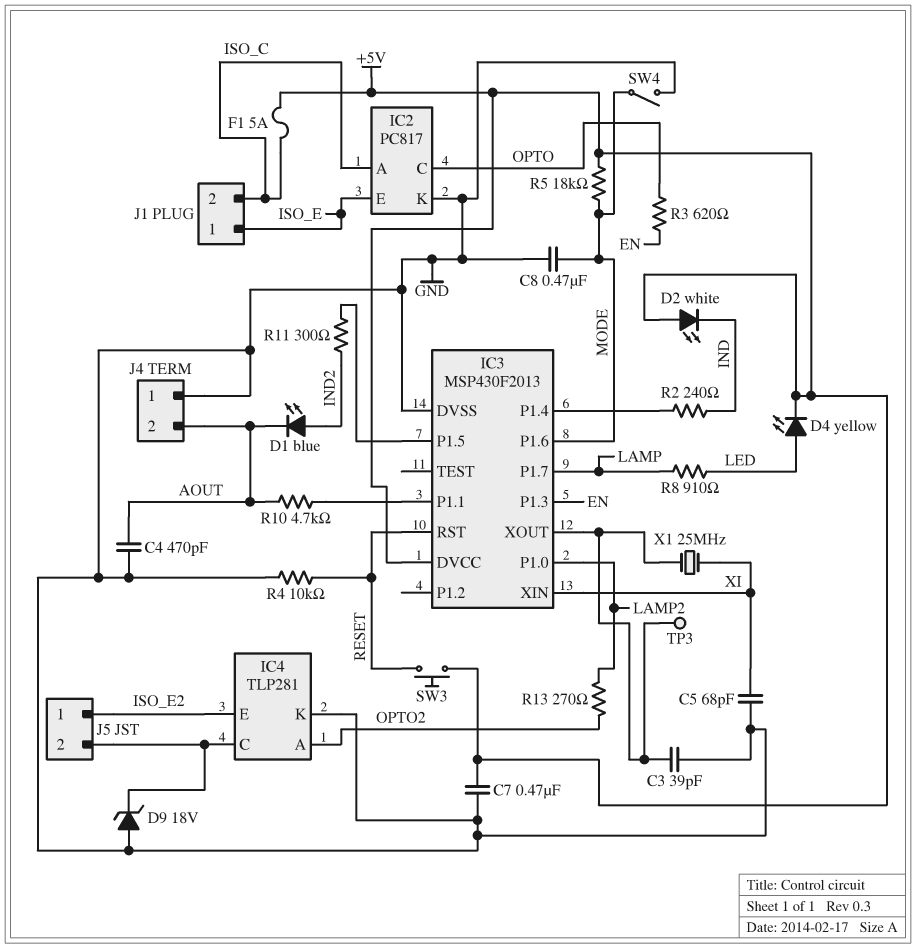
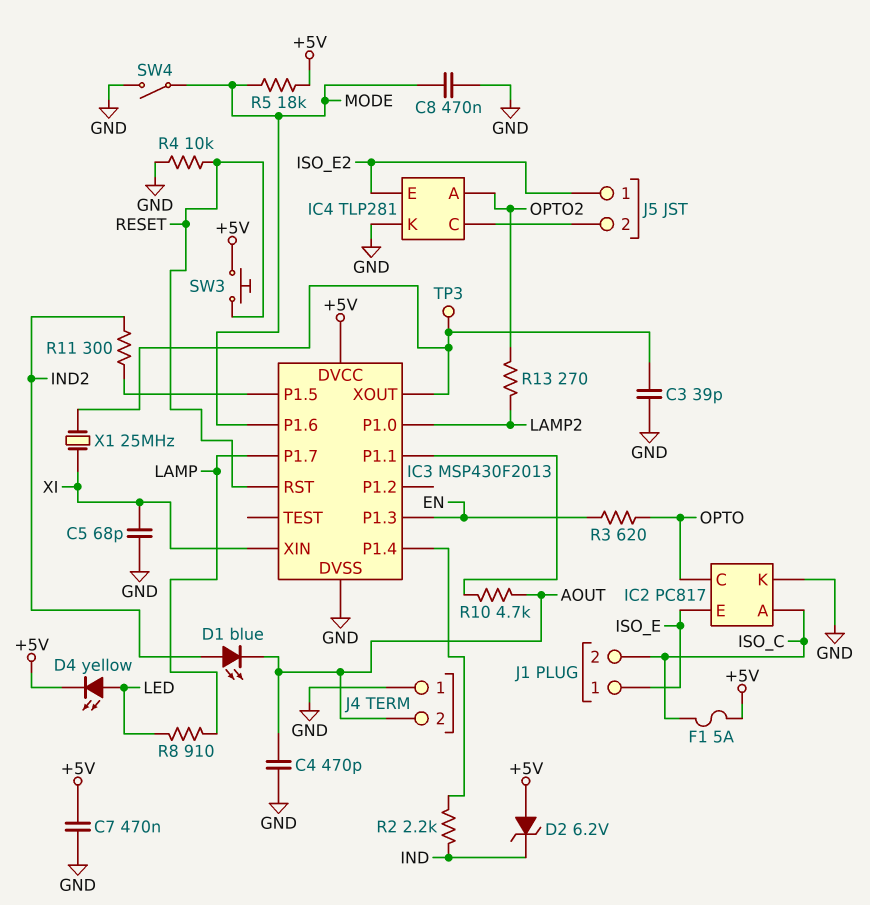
D2: LED white (A +5V, K IND) -> zener 6.2V (A +5V, K IND)
D9: zener 18V (A GND, K IC4/C) -> none
R2: 240 (IC3/P1.4, IND) -> 2.2k (IC3/P1.4, IND)

